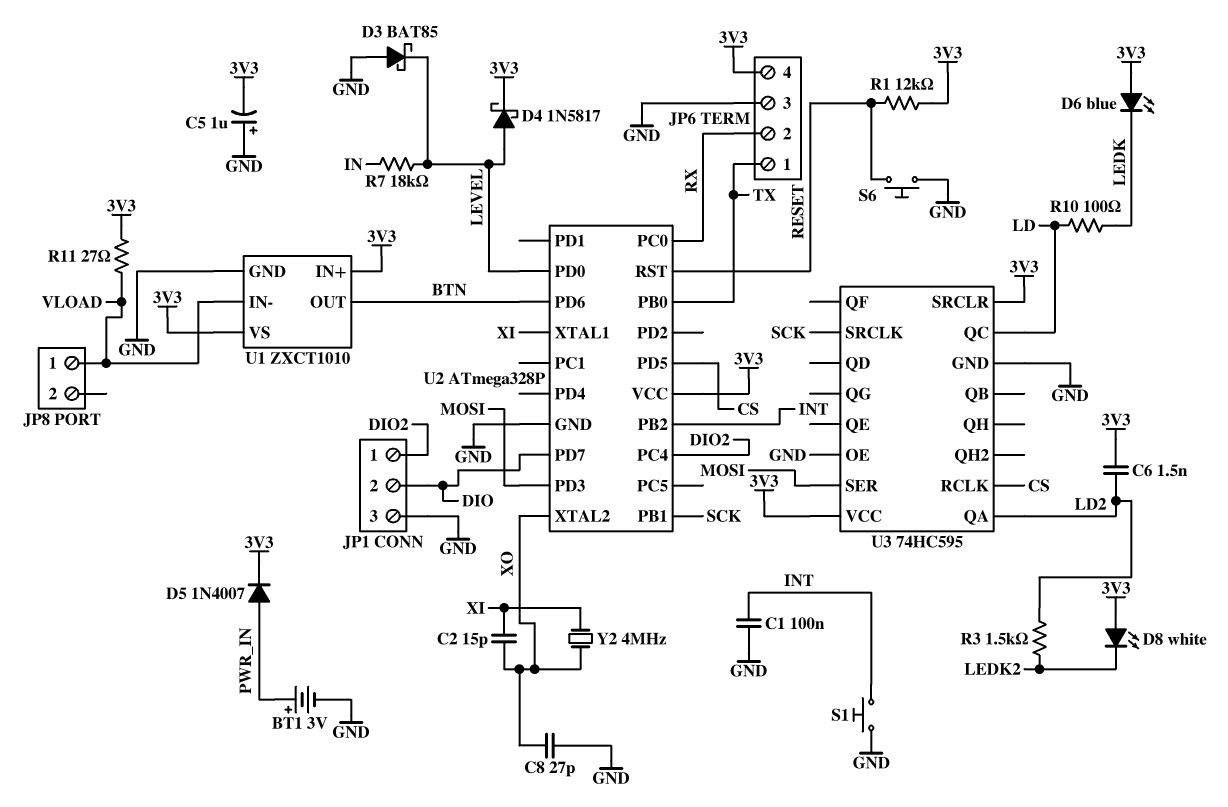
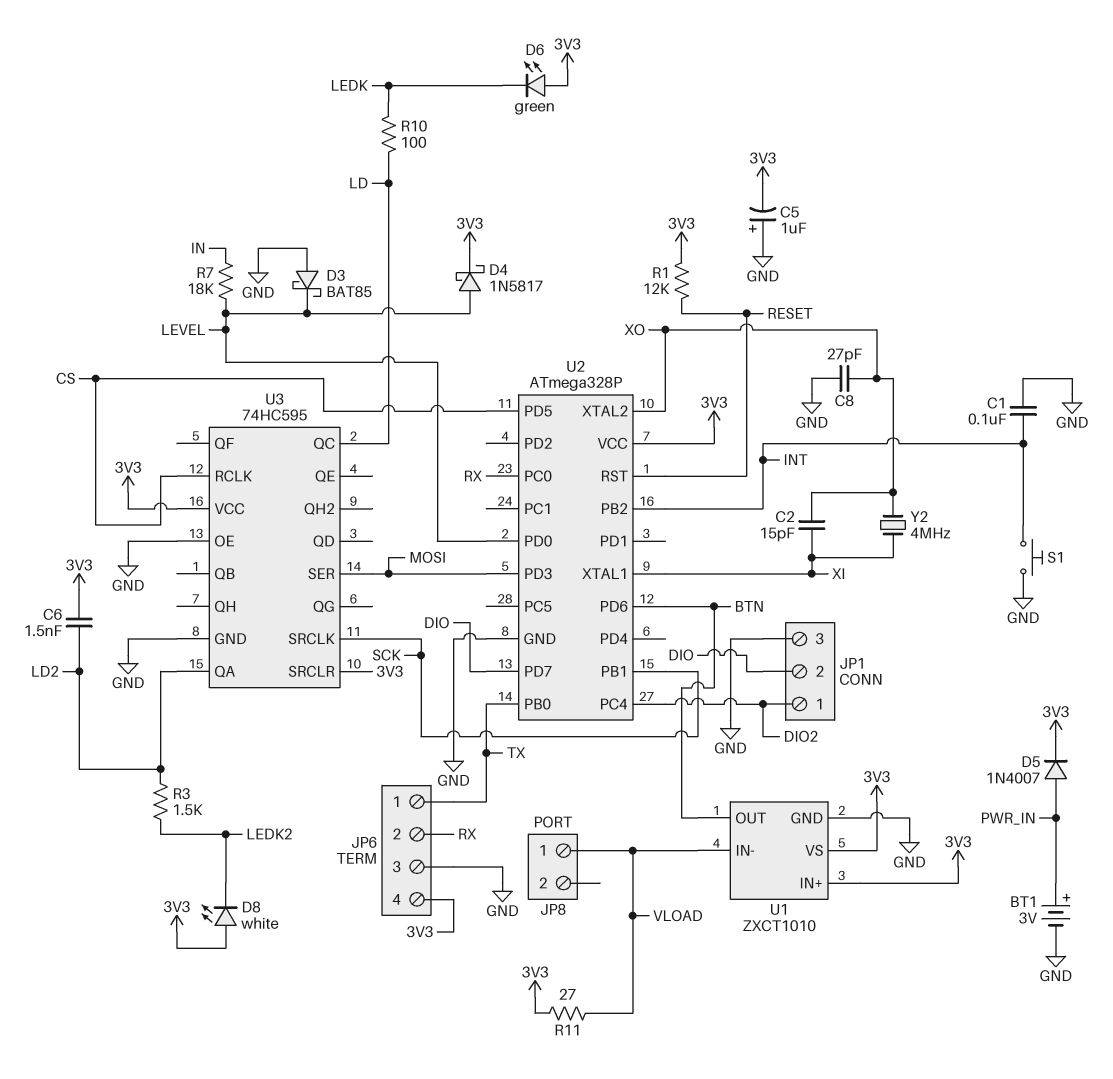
D6: LED blue (A 3V3, K LEDK) -> LED green (A 3V3, K LEDK)
S6: button (GND, RESET) -> none

